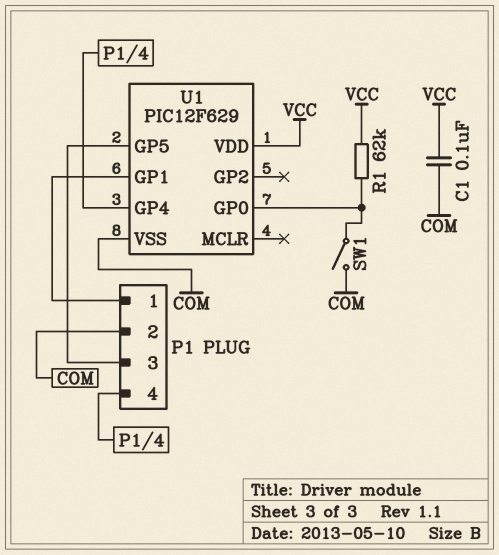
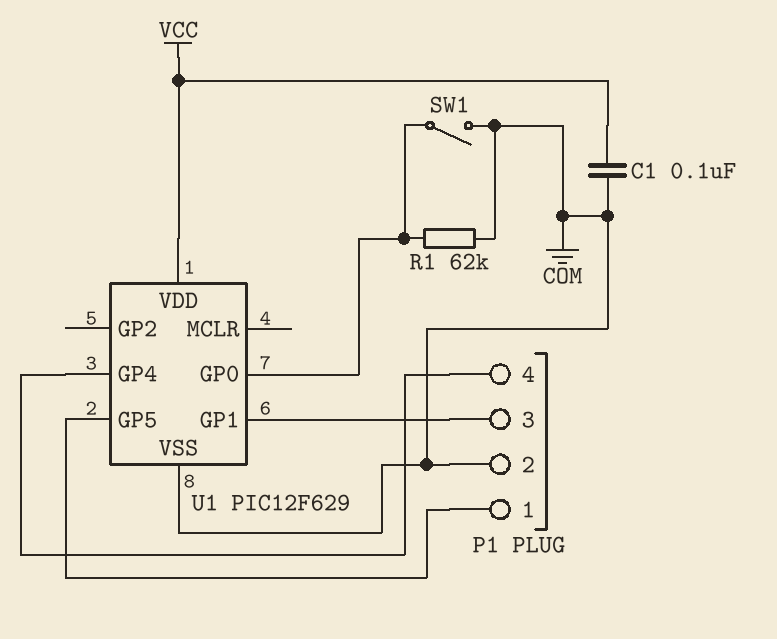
R1: 62k (U1/GP0, VCC) -> 62k (COM, U1/GP0)
U1 pin GP1: P1/1 -> P1/3
U1 pin GP5: P1/3 -> P1/1

